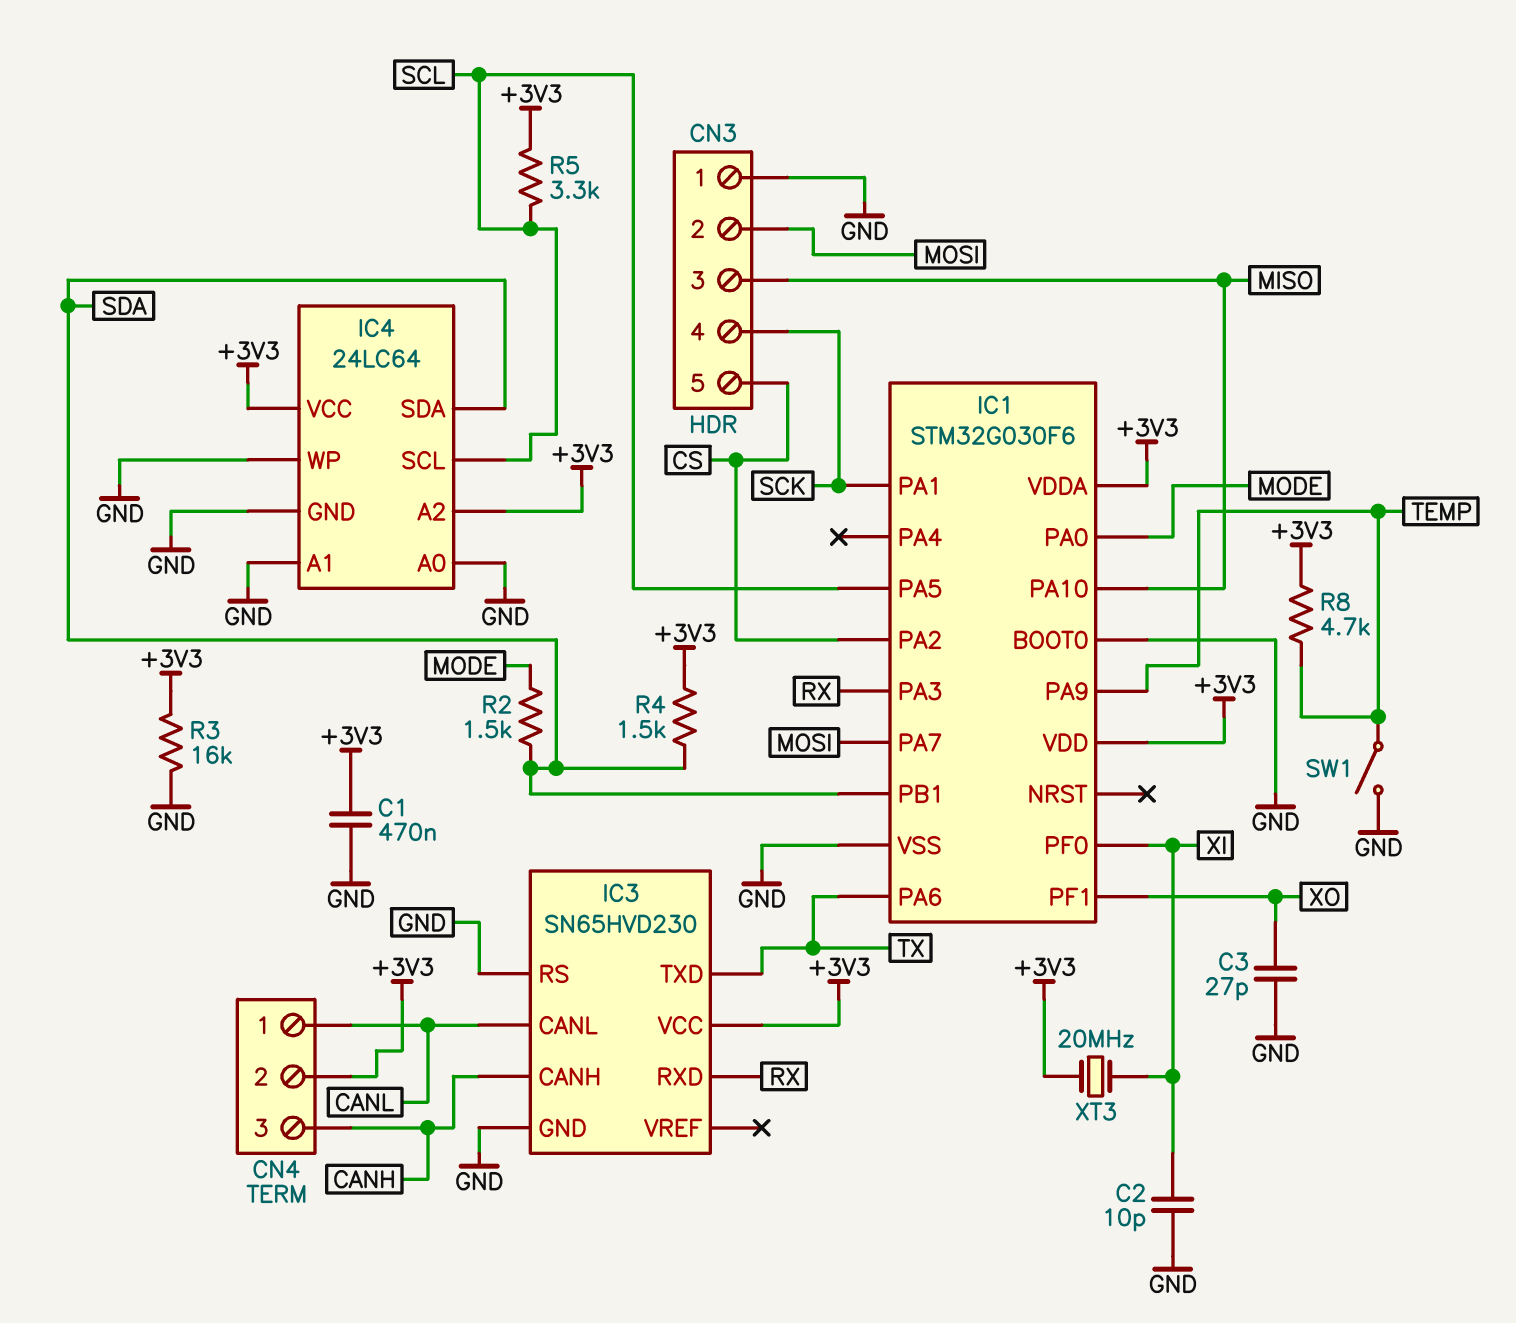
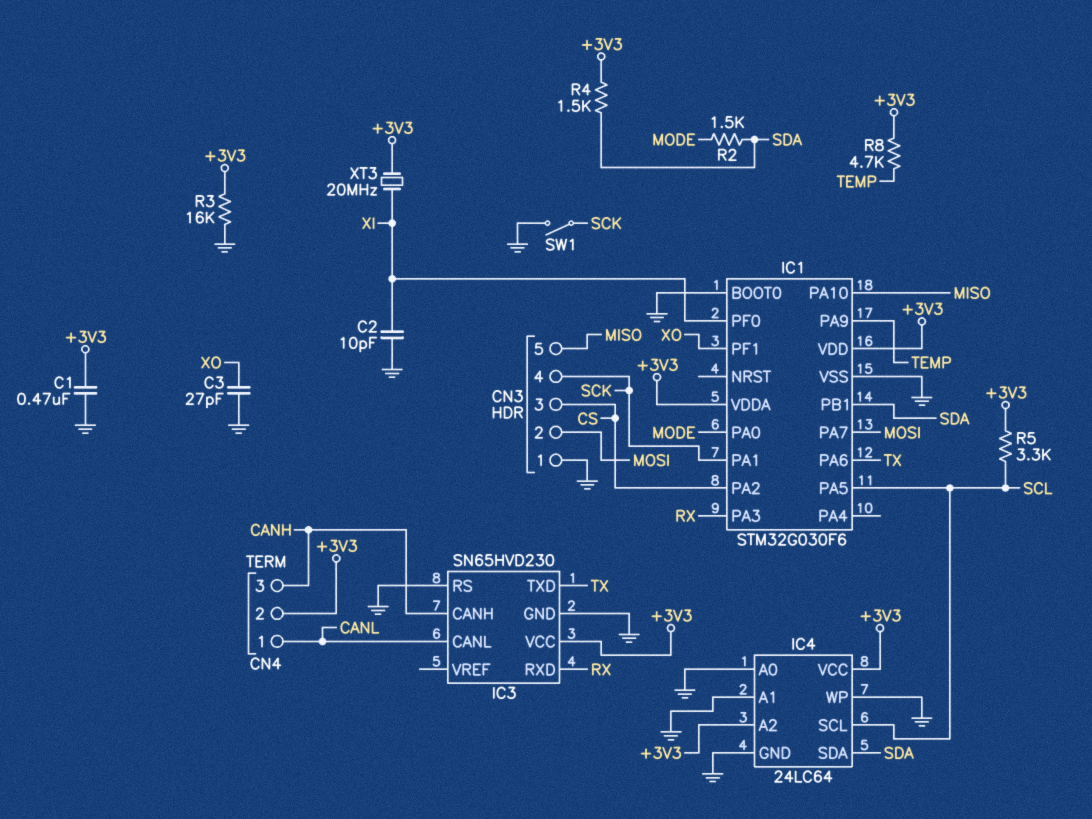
CN3 pin 3: MISO -> CS
CN3 pin 5: CS -> MISO
SW1: switch (GND, TEMP) -> switch (GND, SCK)

